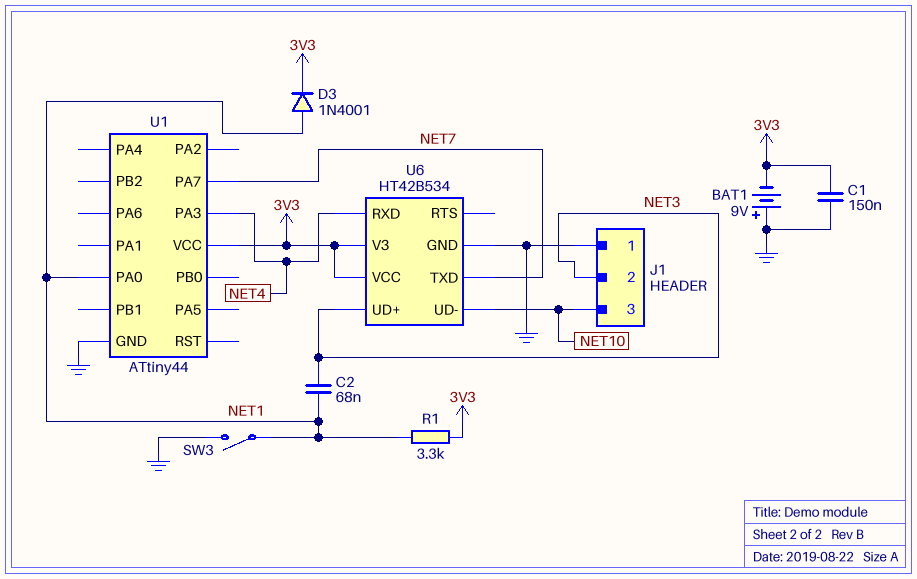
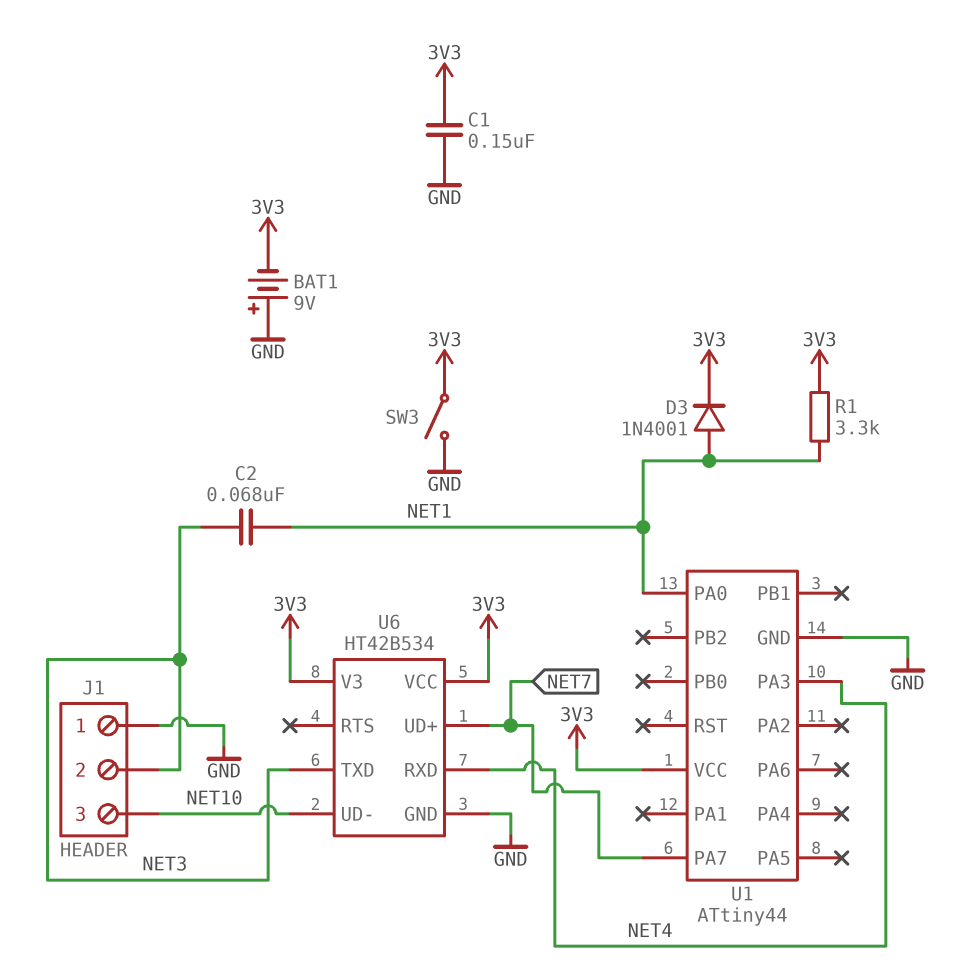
SW3: switch (GND, NET1) -> switch (3V3, GND)
U6 pin TXD: NET7 -> NET3
U6 pin UD+: NET3 -> NET7

